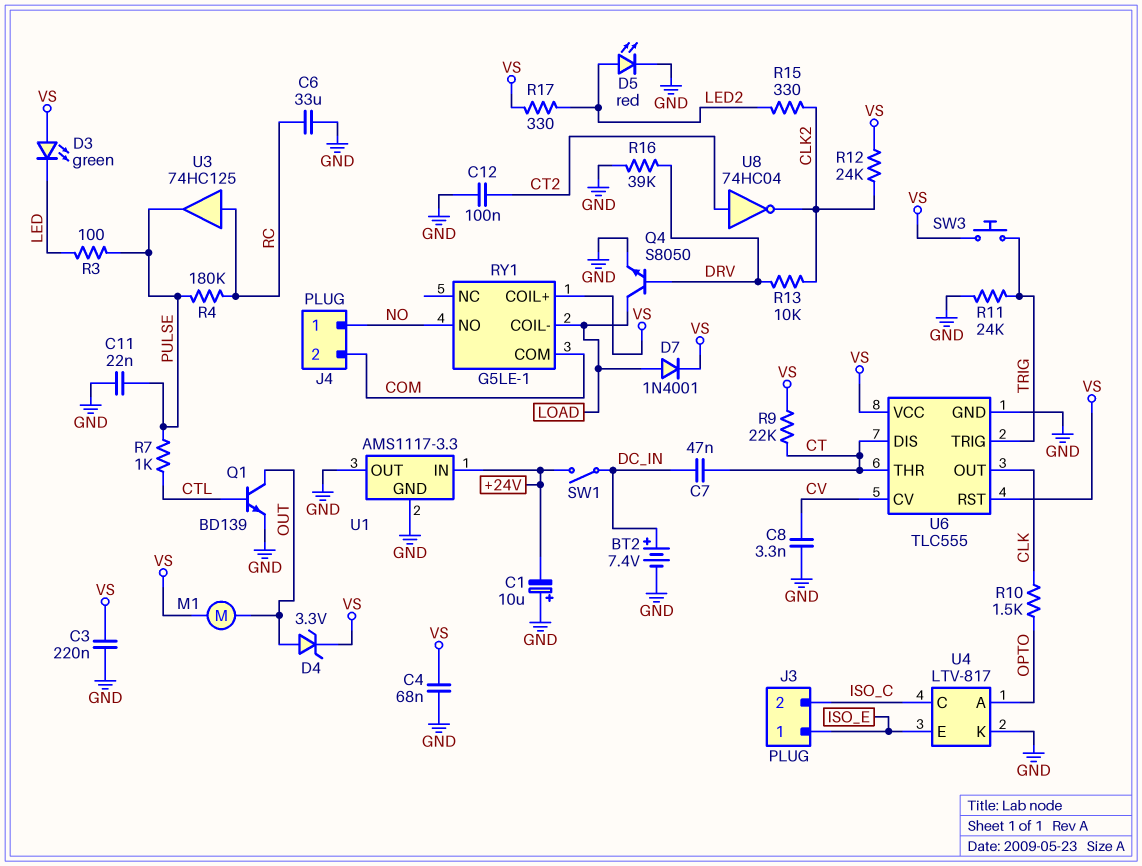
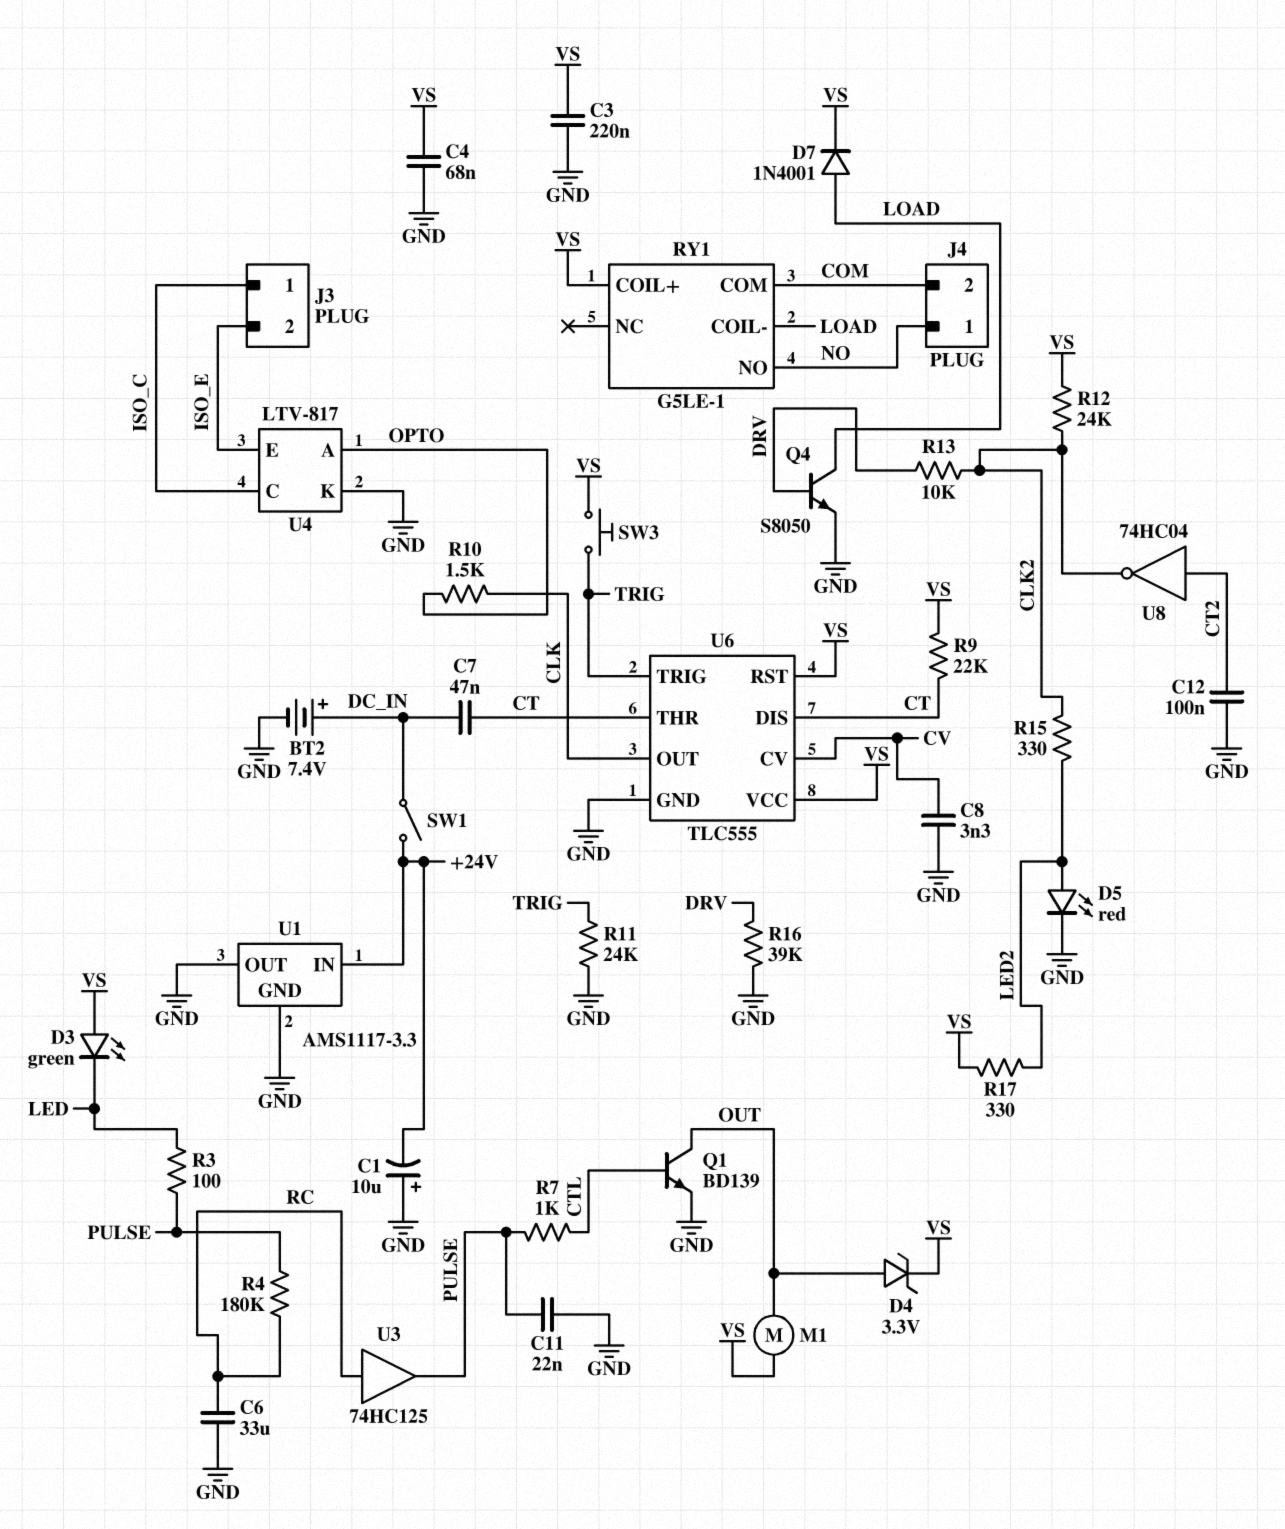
J3 pin 1: ISO_E -> ISO_C
J3 pin 2: ISO_C -> ISO_E

